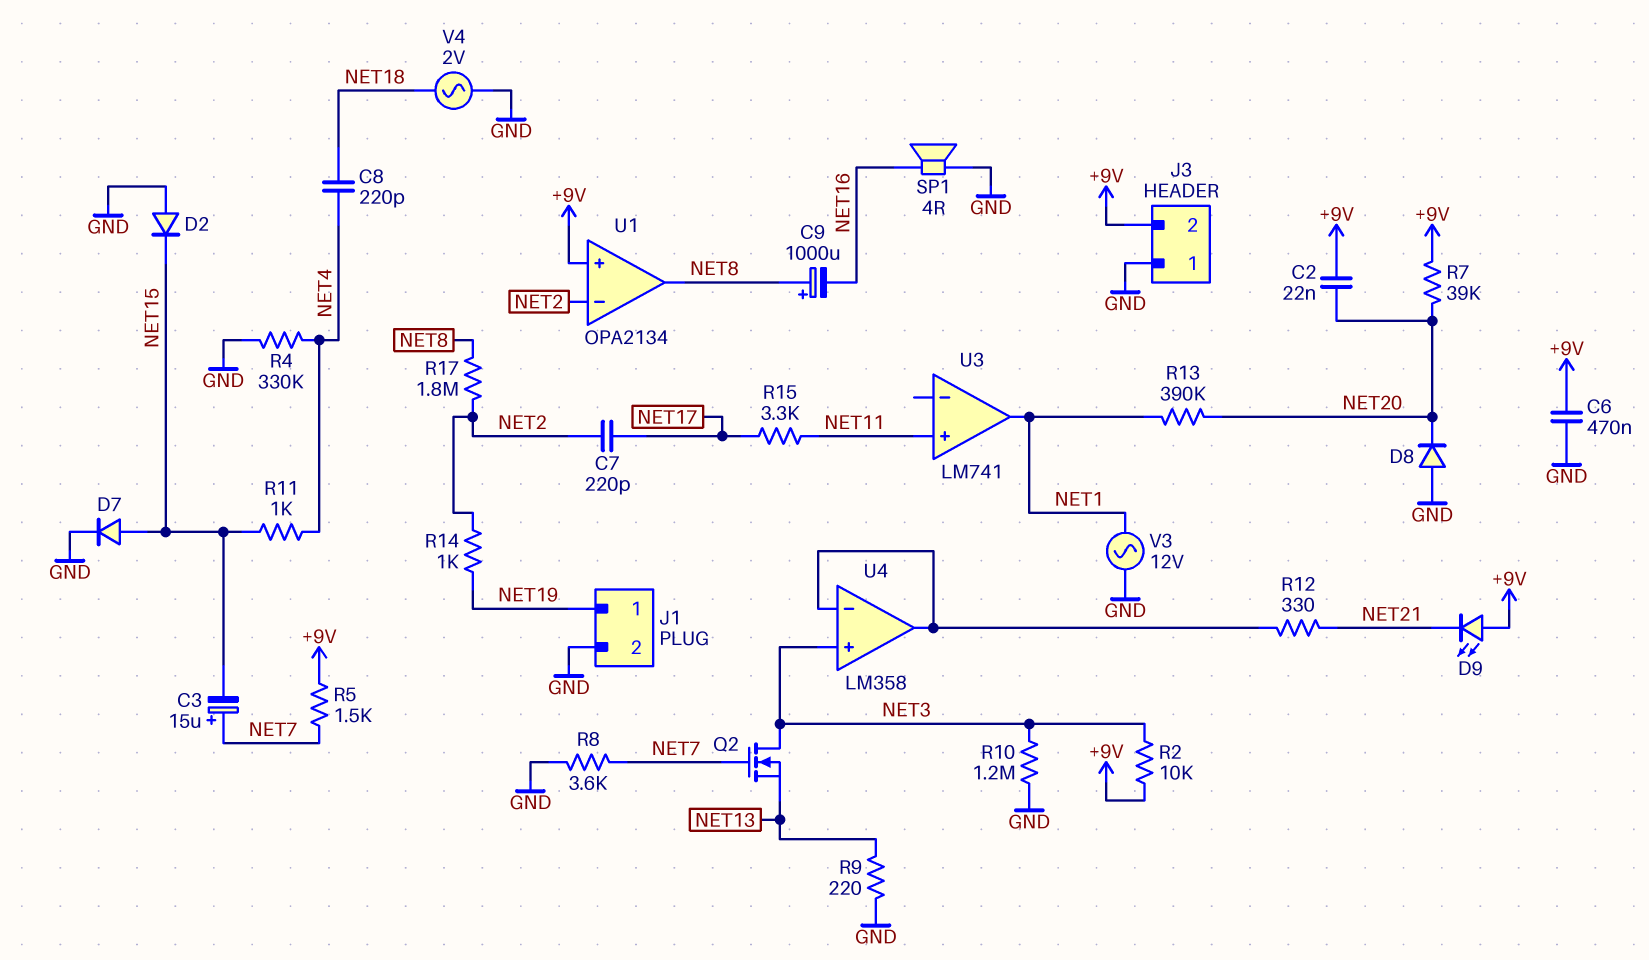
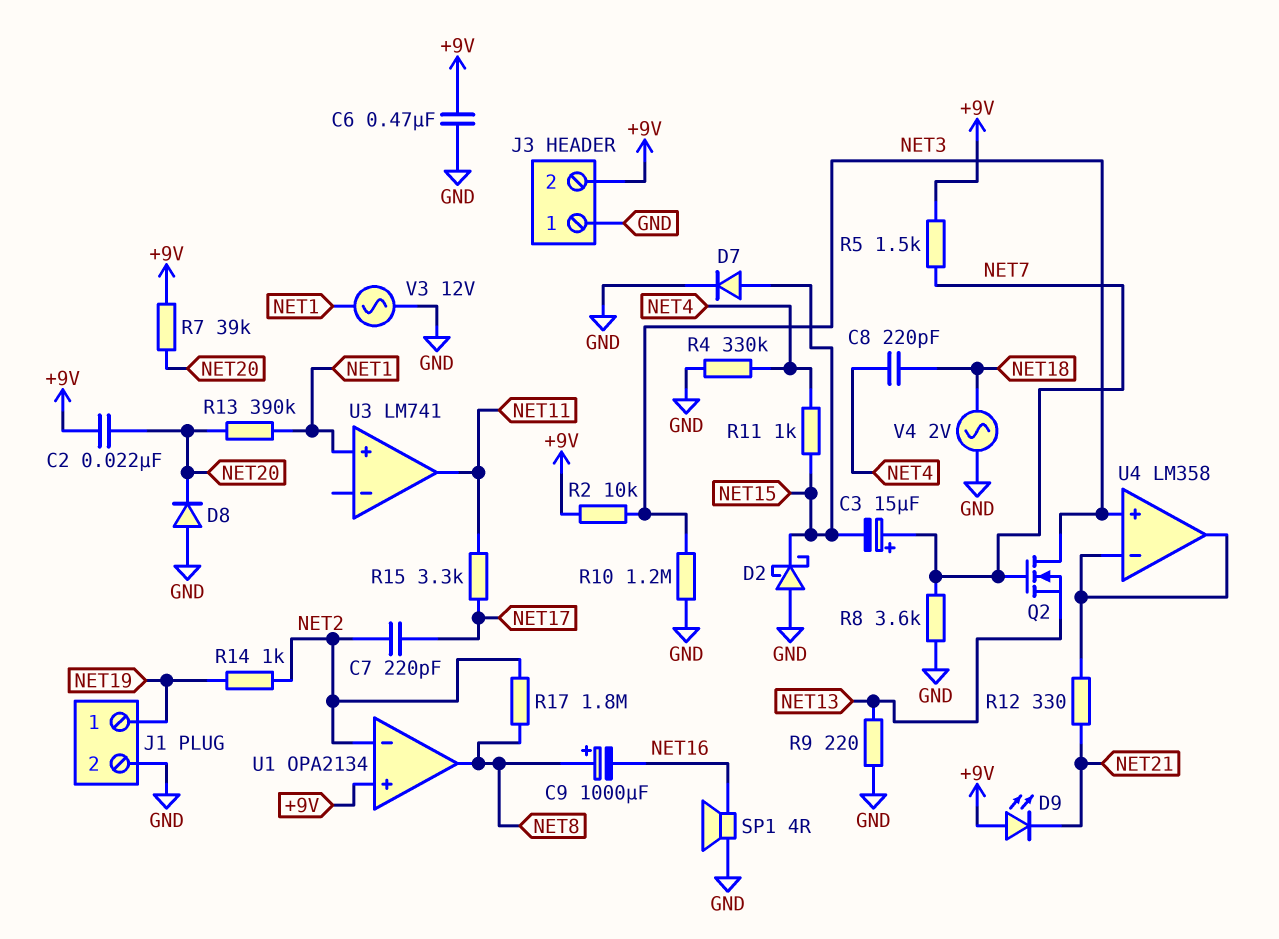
D2: diode (A GND, K NET15) -> schottky (A GND, K NET15)
U3 pin in+: NET11 -> NET1
U3 pin out: NET1 -> NET11

